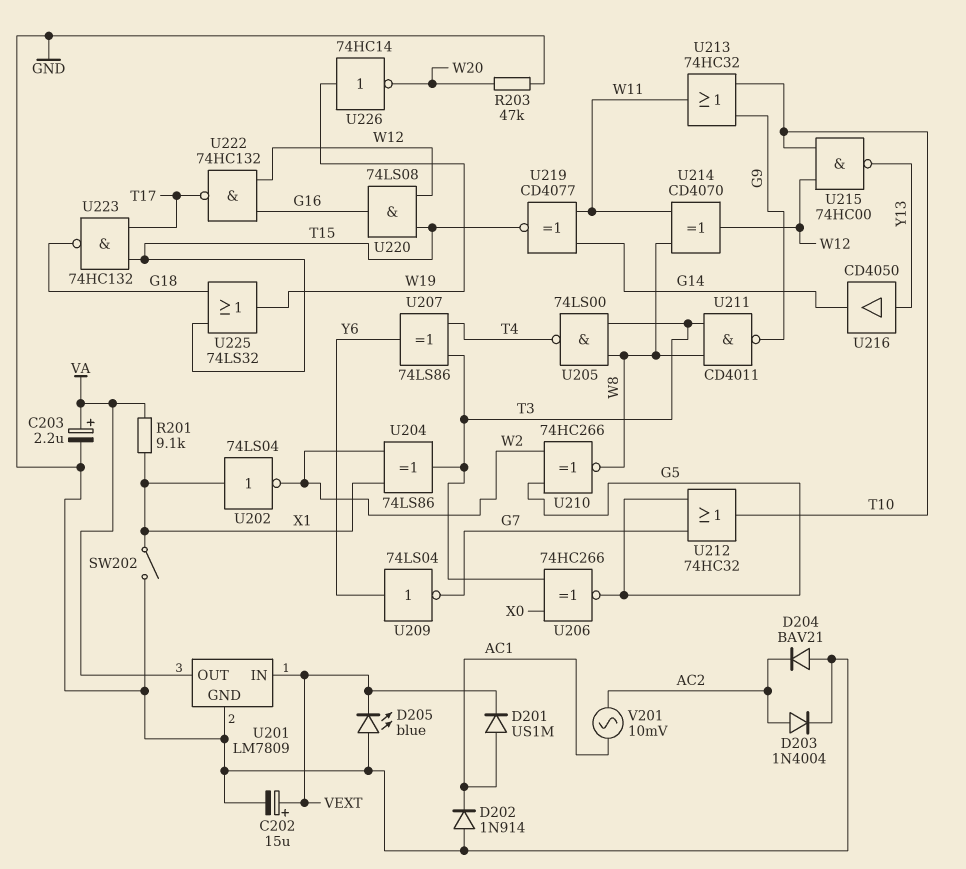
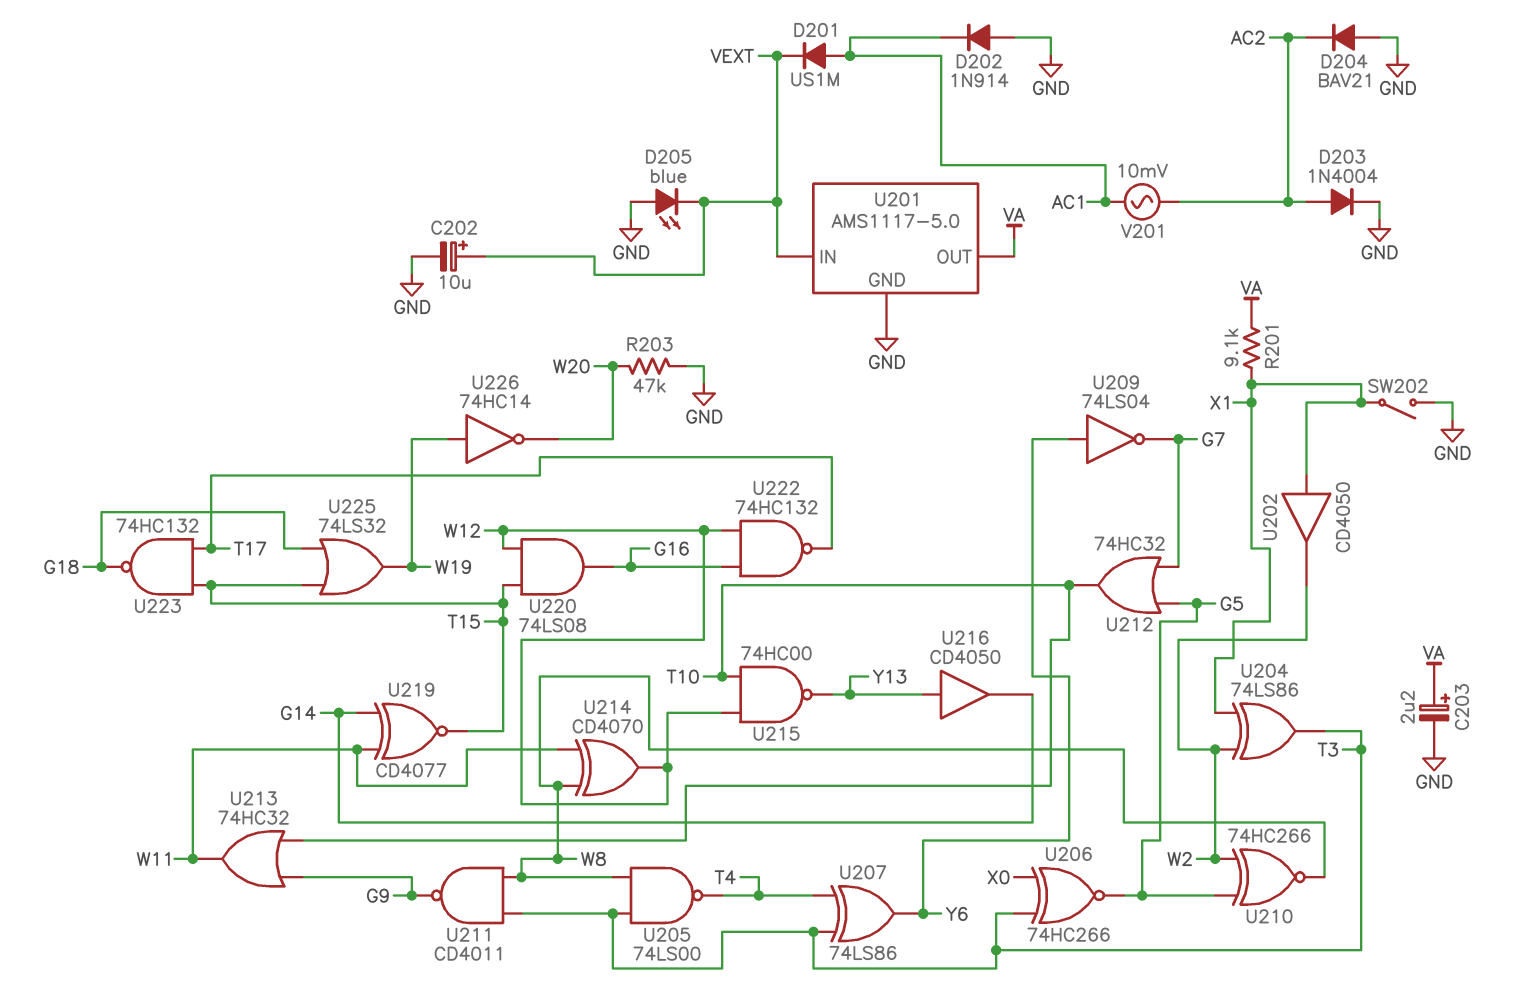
C202: 15uF (plus VEXT, minus GND) -> 10uF (plus VEXT, minus GND)
U201: LM7809 -> AMS1117-5.0
U202: NOT 74LS04 (in X1, out W2) -> buffer CD4050 (in X1, out W2)

